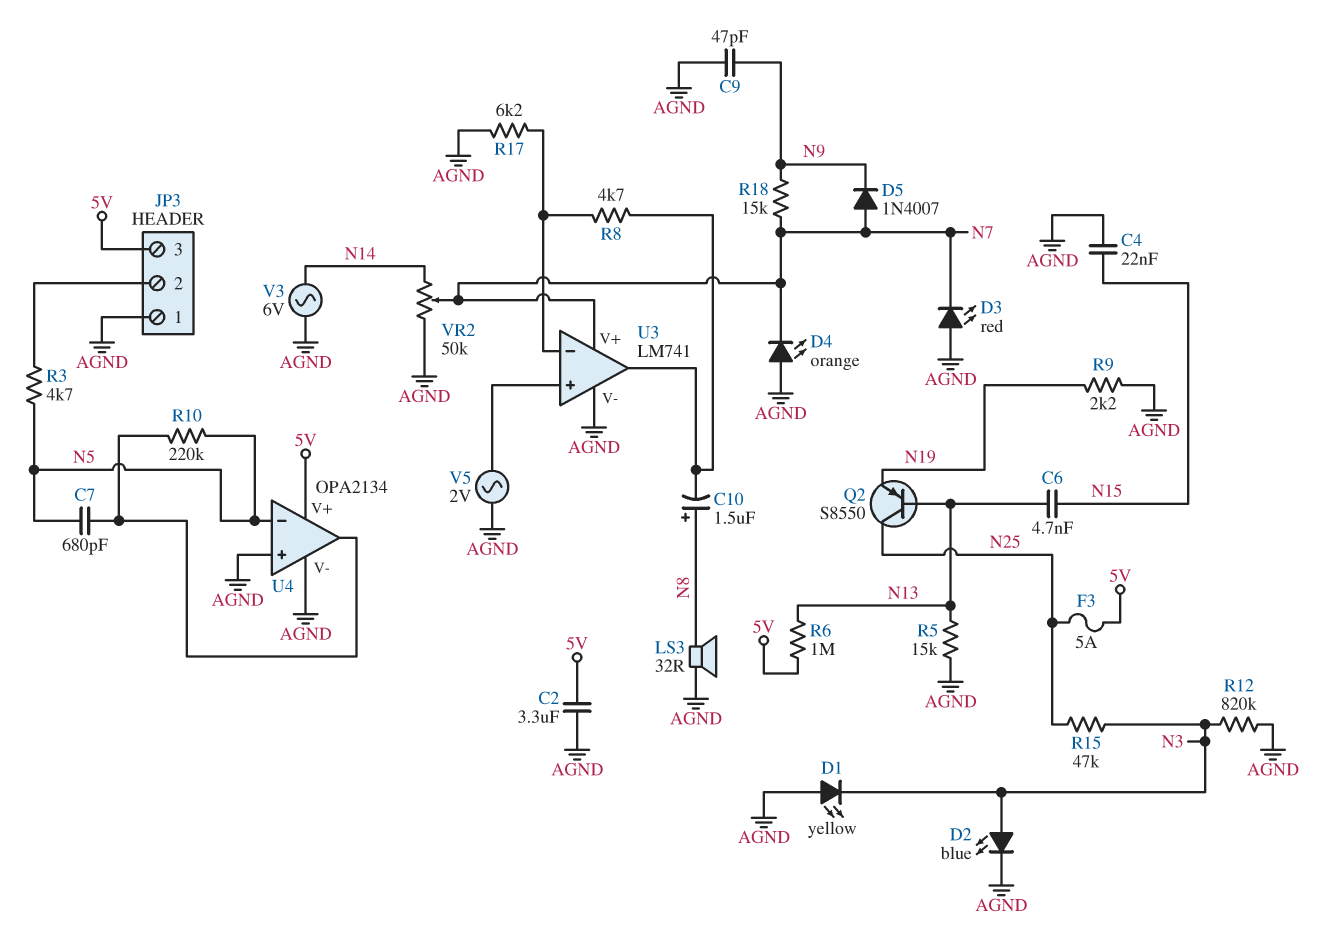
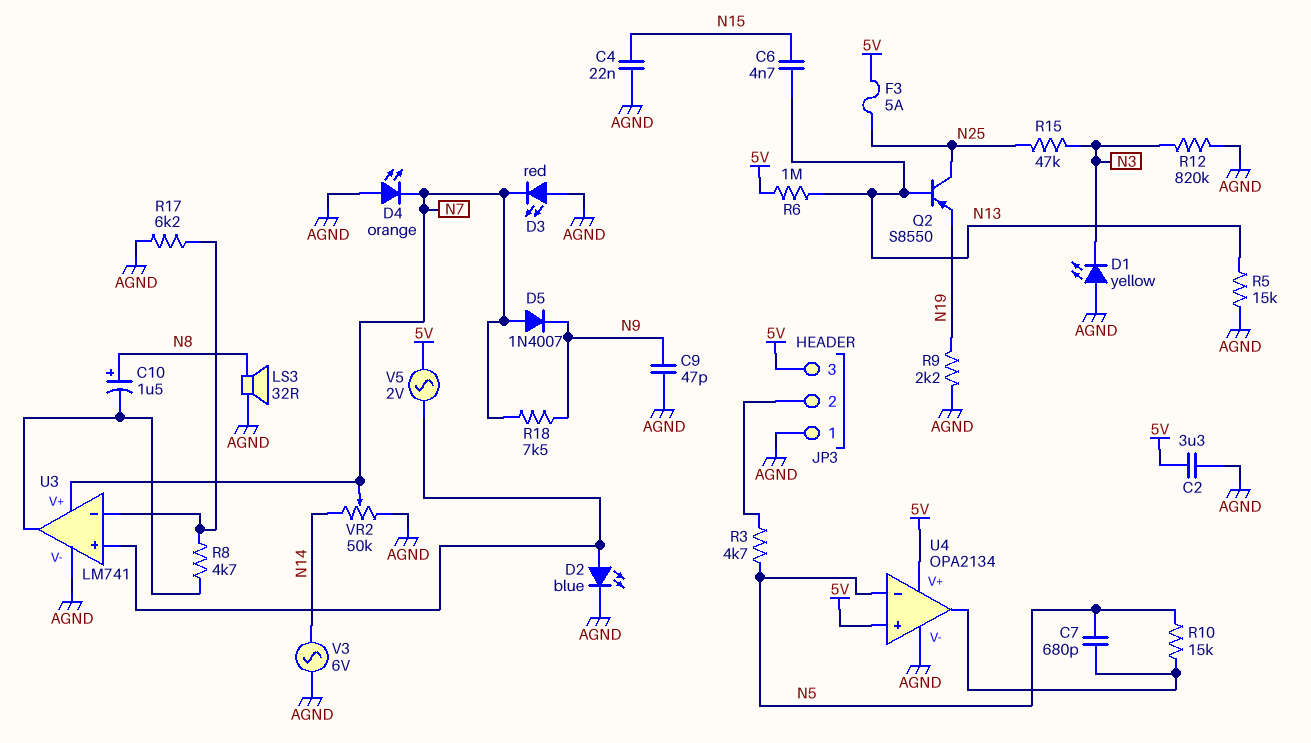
D2: LED blue (A N3, K AGND) -> LED blue (A U3/in+, K AGND)
R10: 220k (N5, U4/out) -> 15k (N5, U4/out)
R18: 15k (N7, N9) -> 7.5k (N7, N9)
U4 pin in+: AGND -> 5V
V5: AC 2V (AGND, U3/in+) -> AC 2V (5V, U3/in+)

